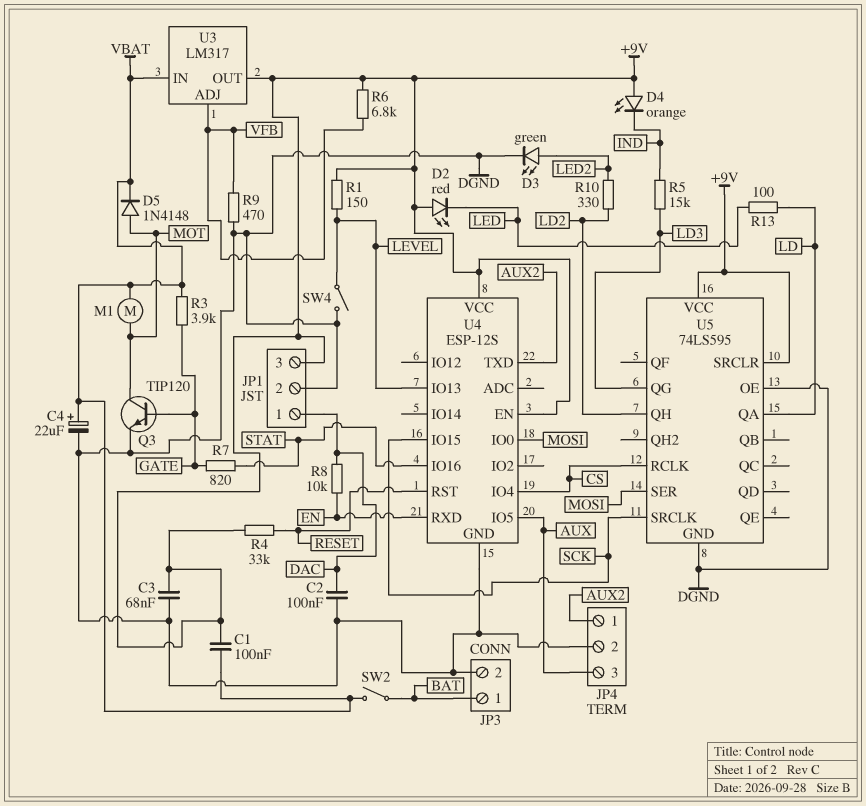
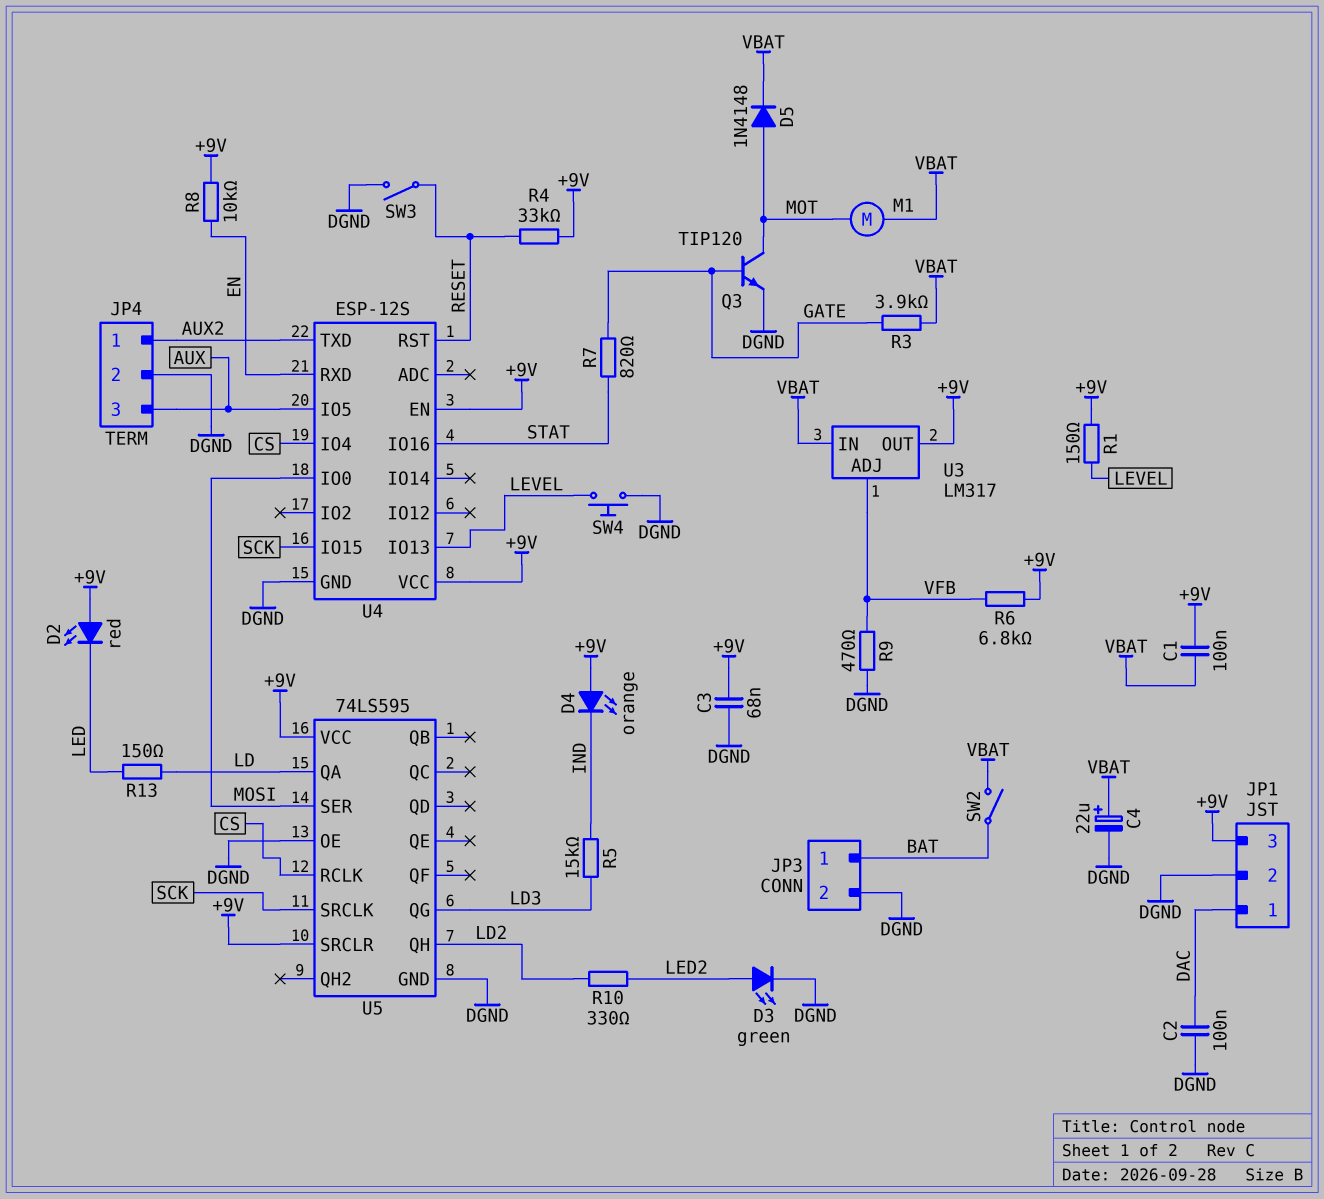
R8: 10k (DAC, EN) -> 10k (+9V, EN)
R13: 100 (LD, LED) -> 150 (LD, LED)
SW3: none -> switch (DGND, RESET)
SW4: switch (DGND, LEVEL) -> button (DGND, LEVEL)

